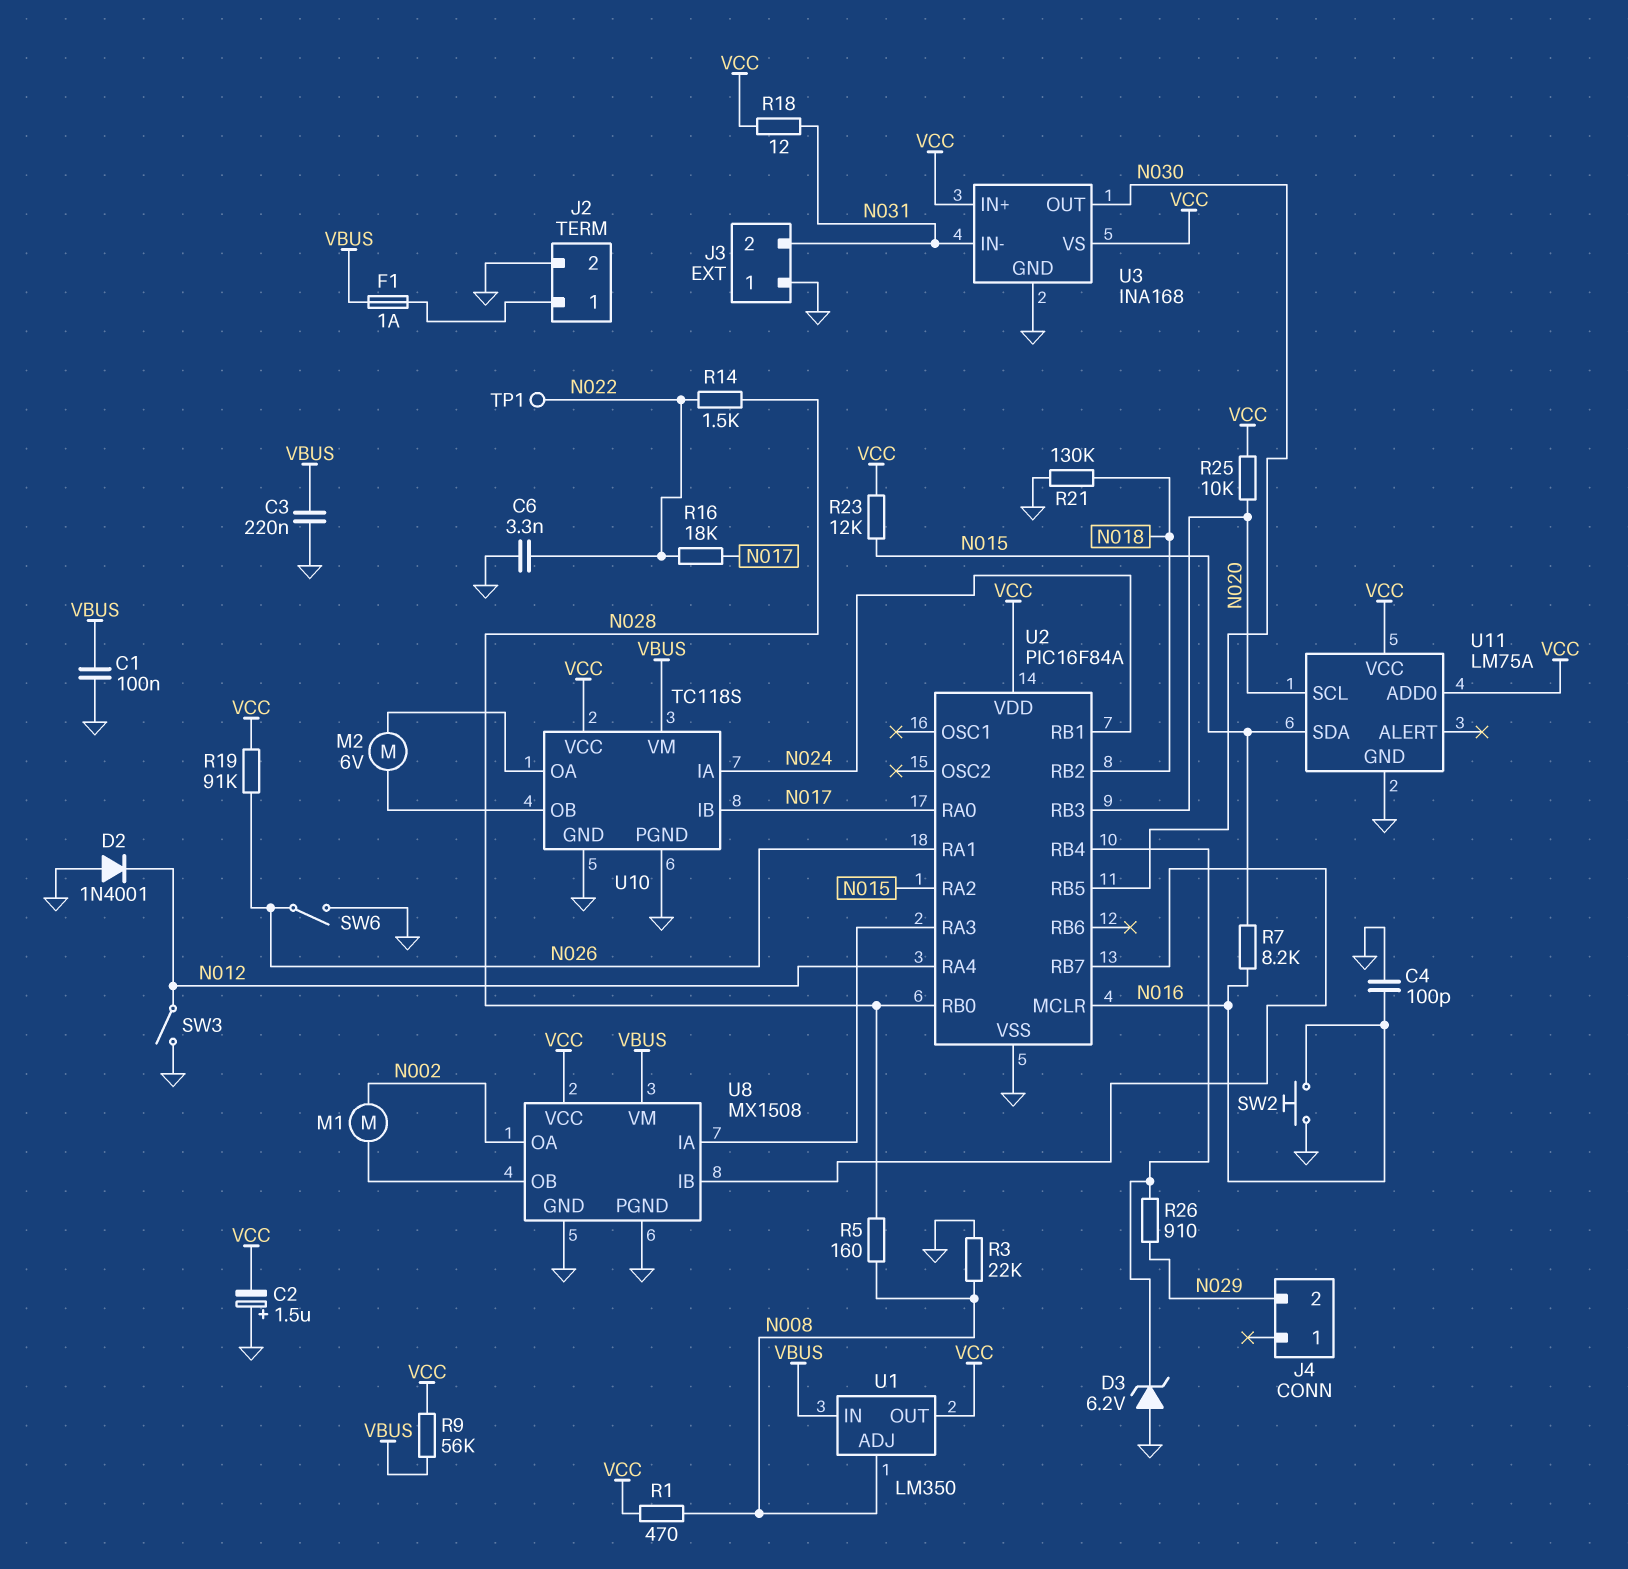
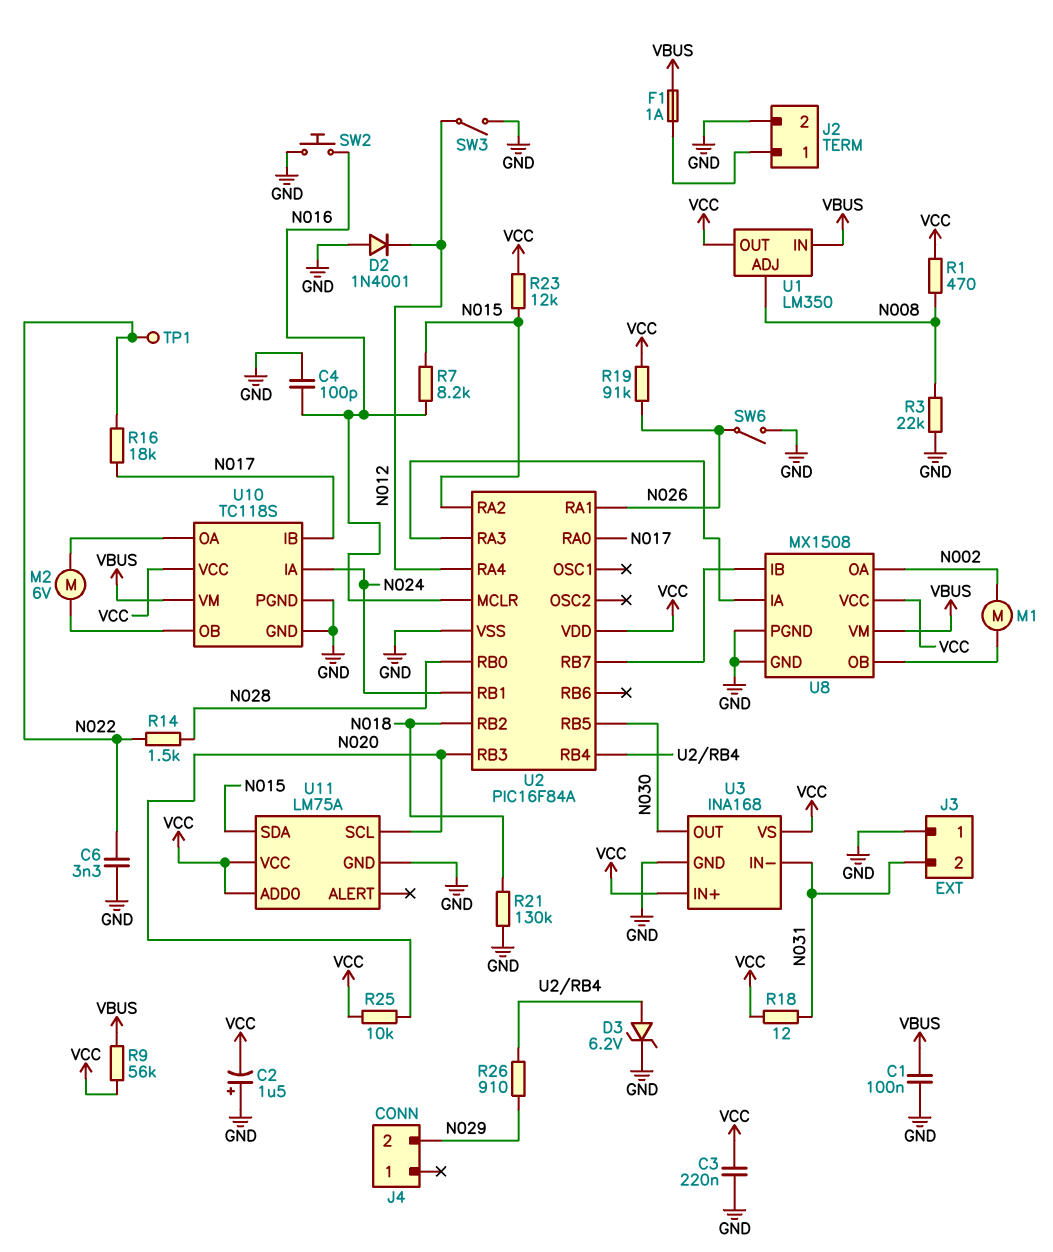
C3: 220nF (GND, VBUS) -> 220nF (GND, VCC)
D3: zener 6.2V (A GND, K U2/RB4) -> zener 6.2V (A U2/RB4, K GND)
R5: 160 (N008, N028) -> none

